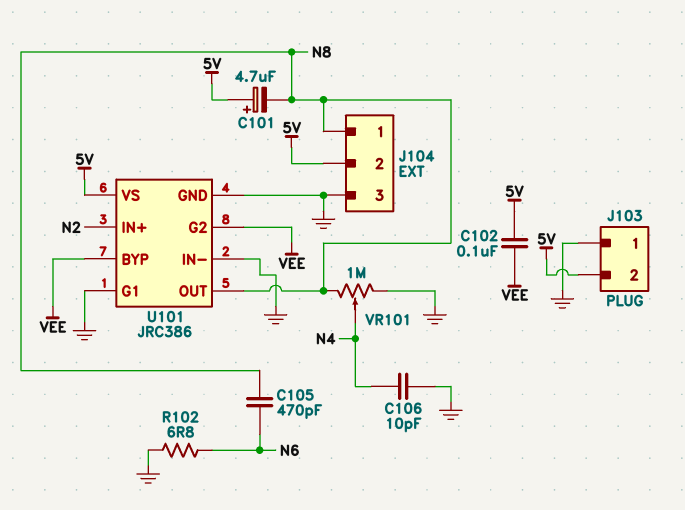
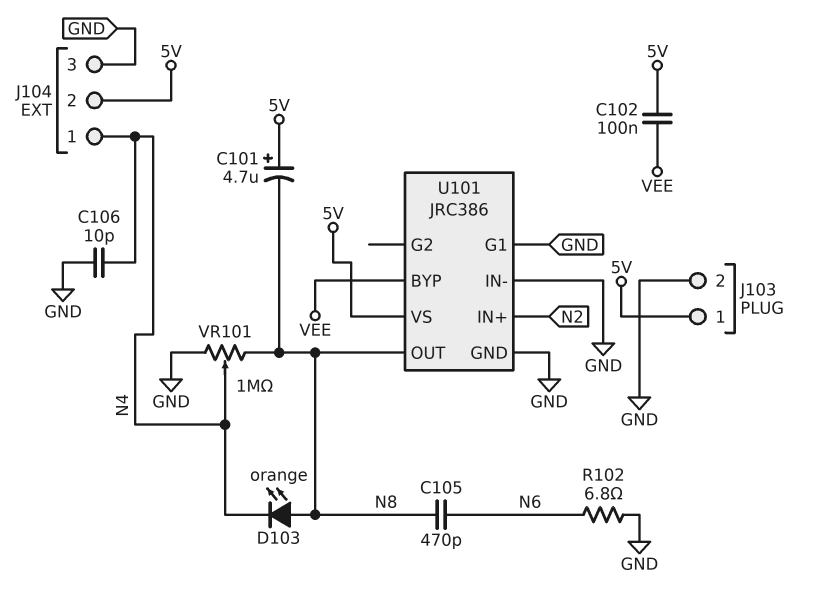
D103: none -> LED orange (A N8, K N4)
J103 pin 1: GND -> 5V
J103 pin 2: 5V -> GND
J104 pin 1: N8 -> N4
U101 pin G2: VEE -> none

